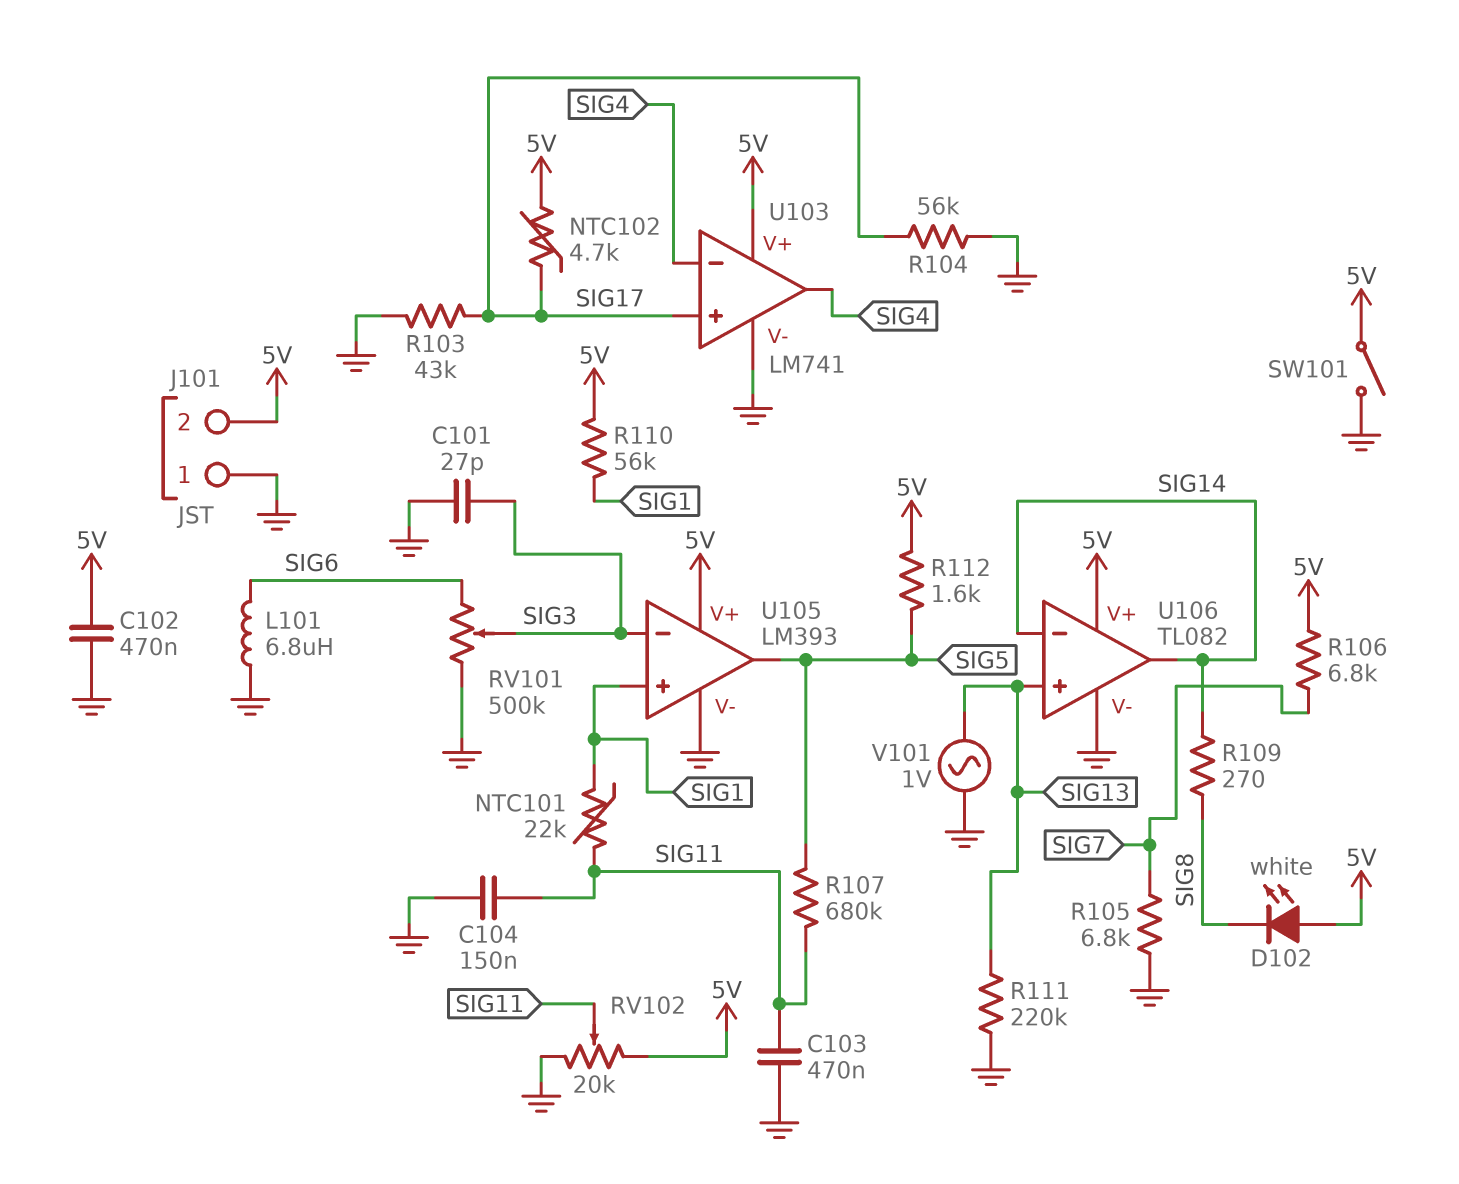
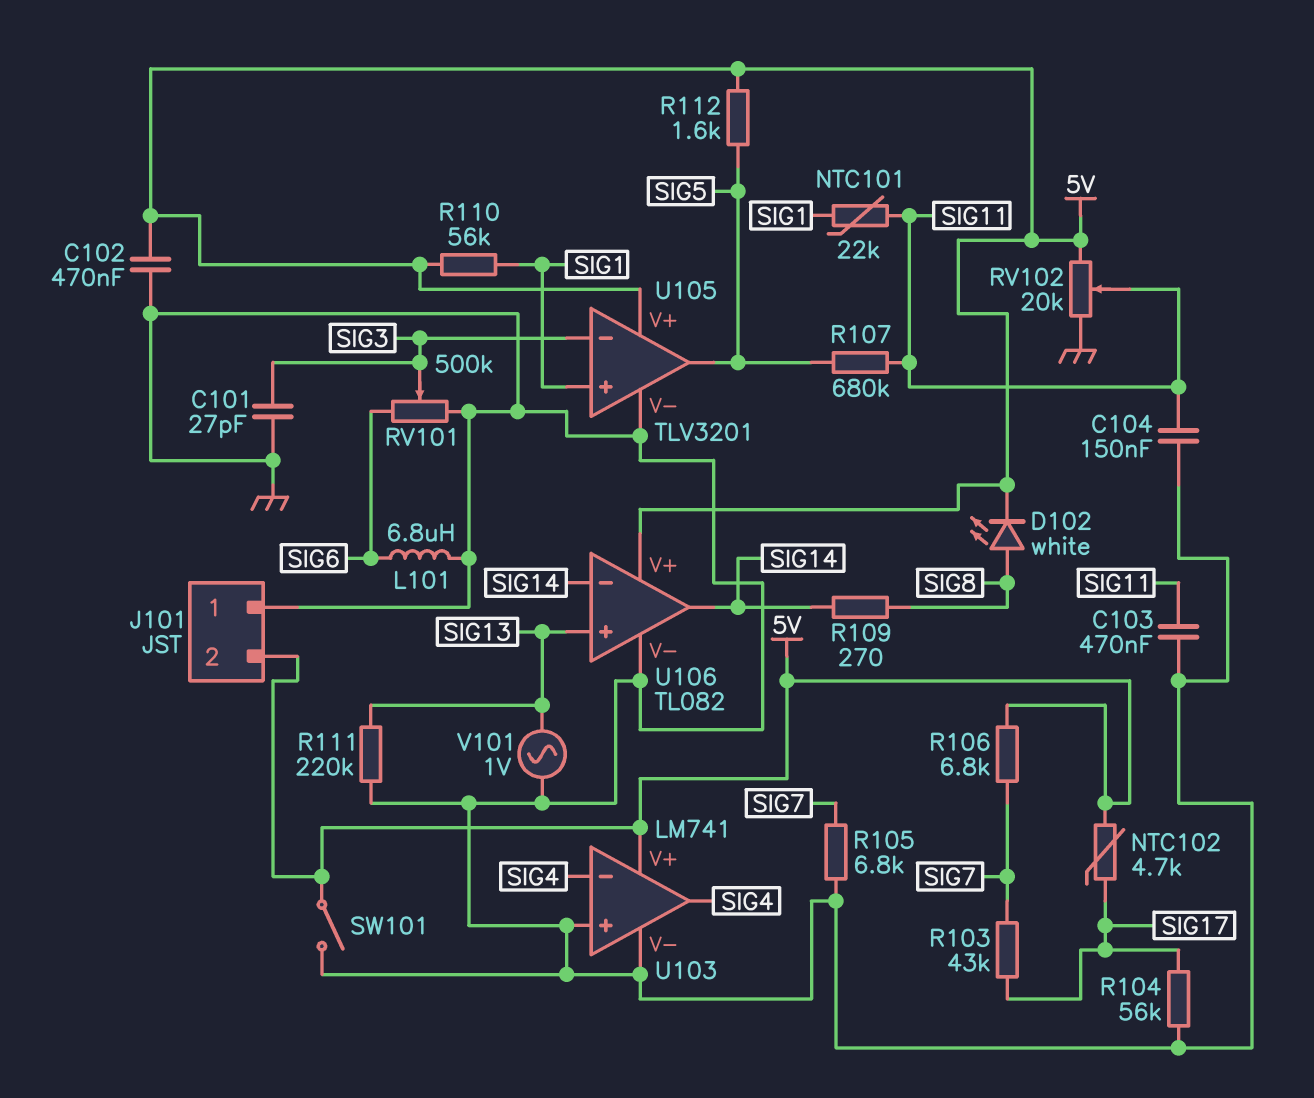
D102: LED white (A 5V, K SIG8) -> LED white (A SIG8, K 5V)
R103: 43k (GND, SIG17) -> 43k (SIG7, SIG17)
U103 pin in+: SIG17 -> GND
U105: LM393 -> TLV3201

